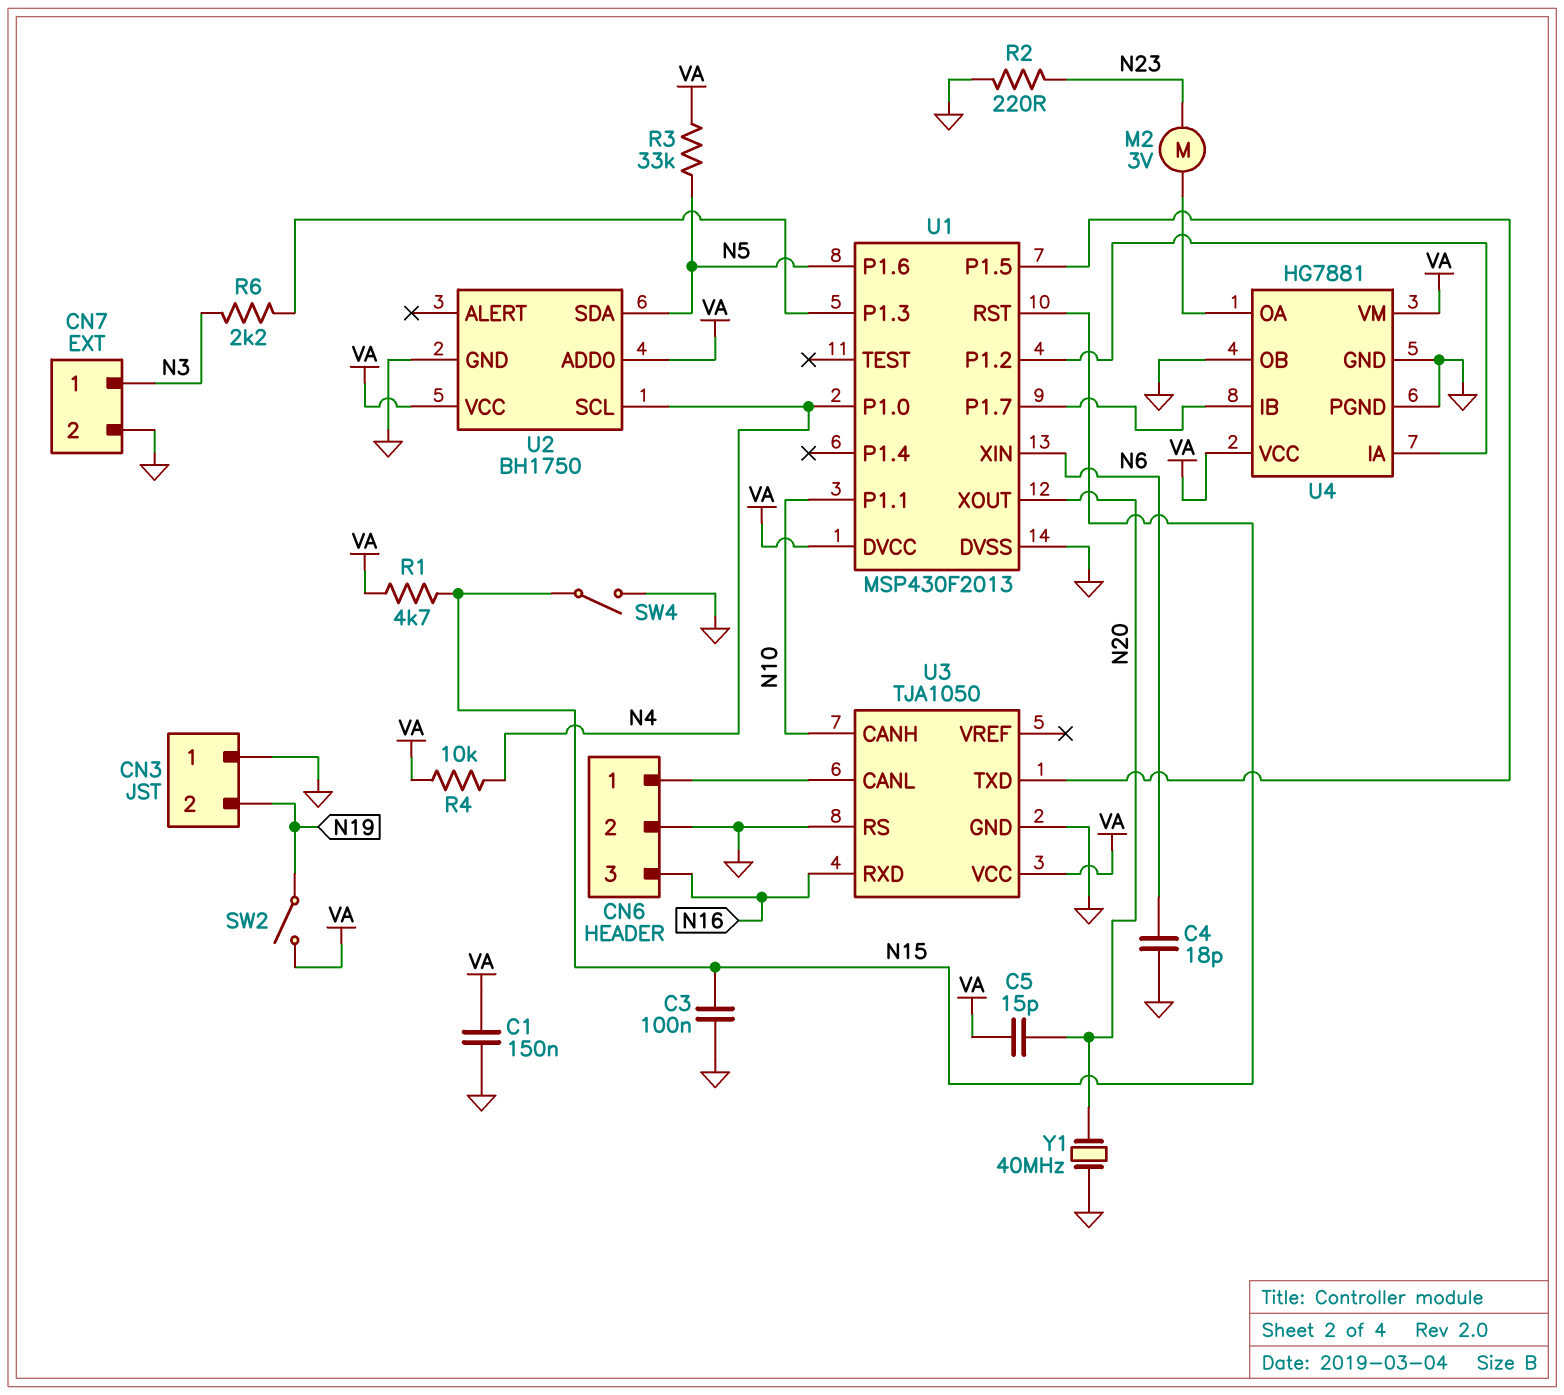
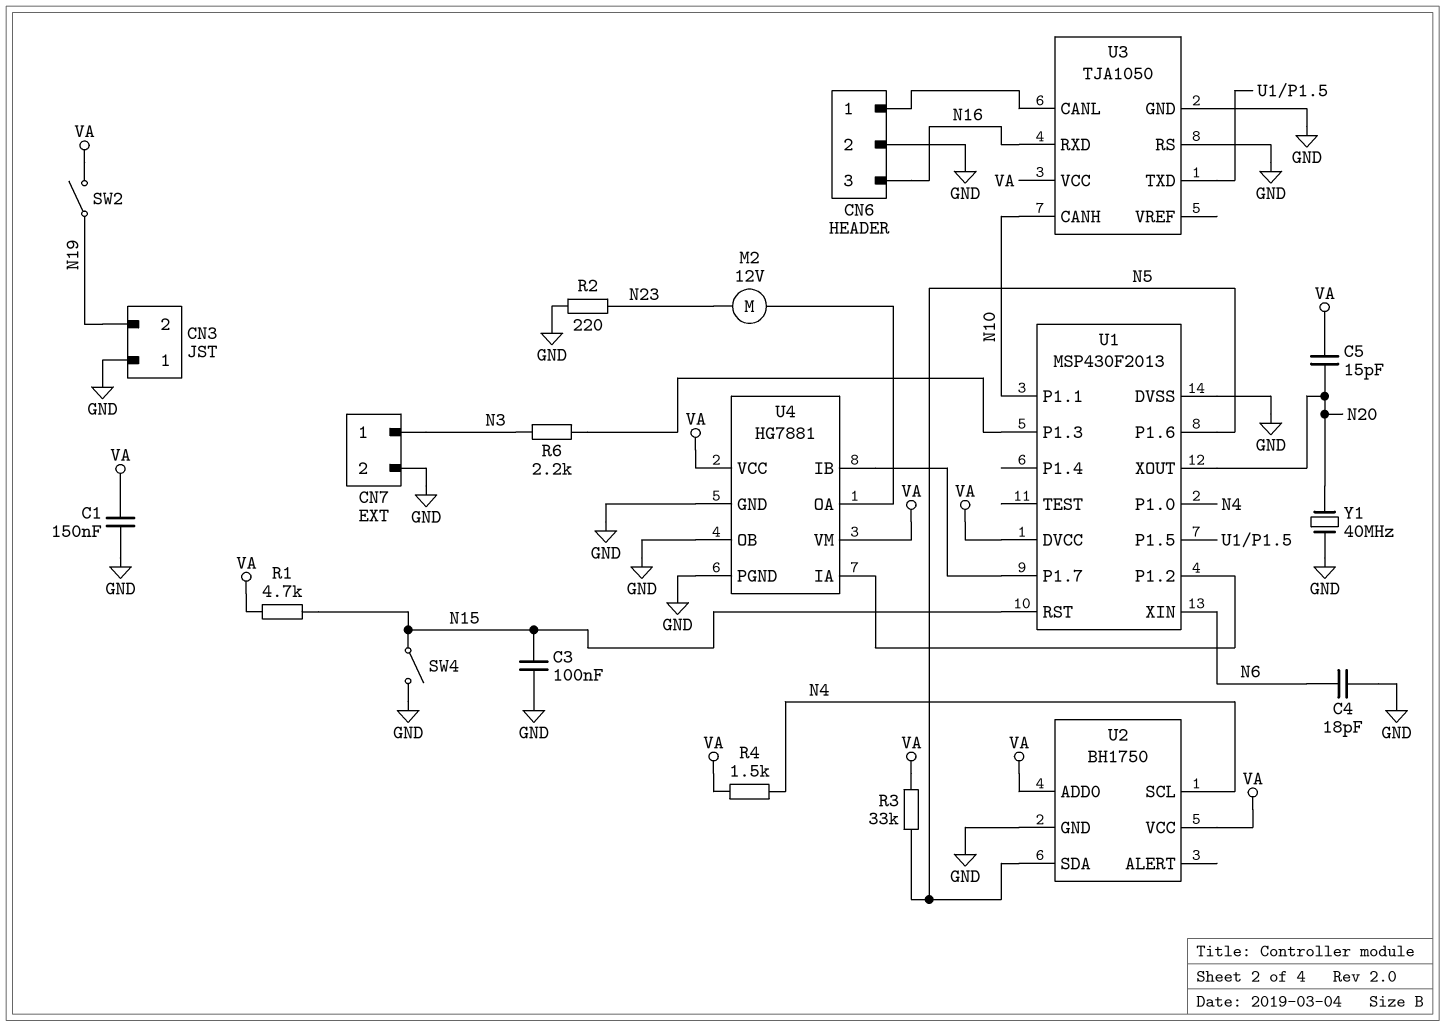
M2: motor 3V (N23, U4/OA) -> motor 12V (N23, U4/OA)
R4: 10k (N4, VA) -> 1.5k (N4, VA)

